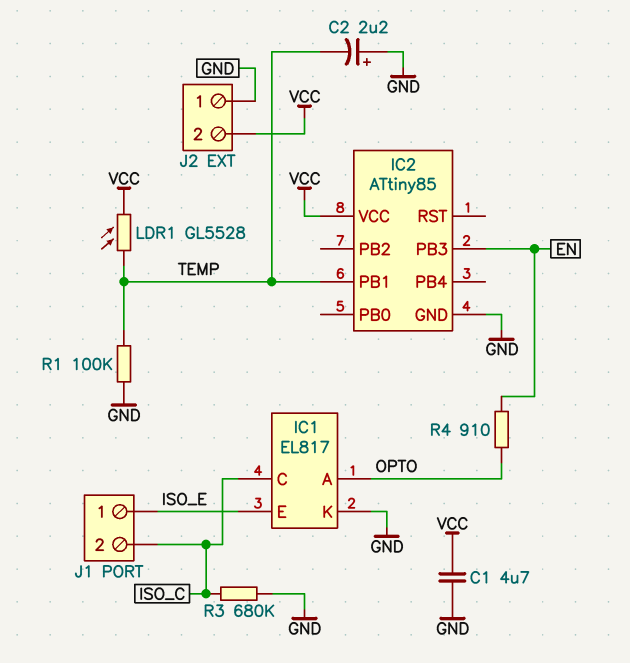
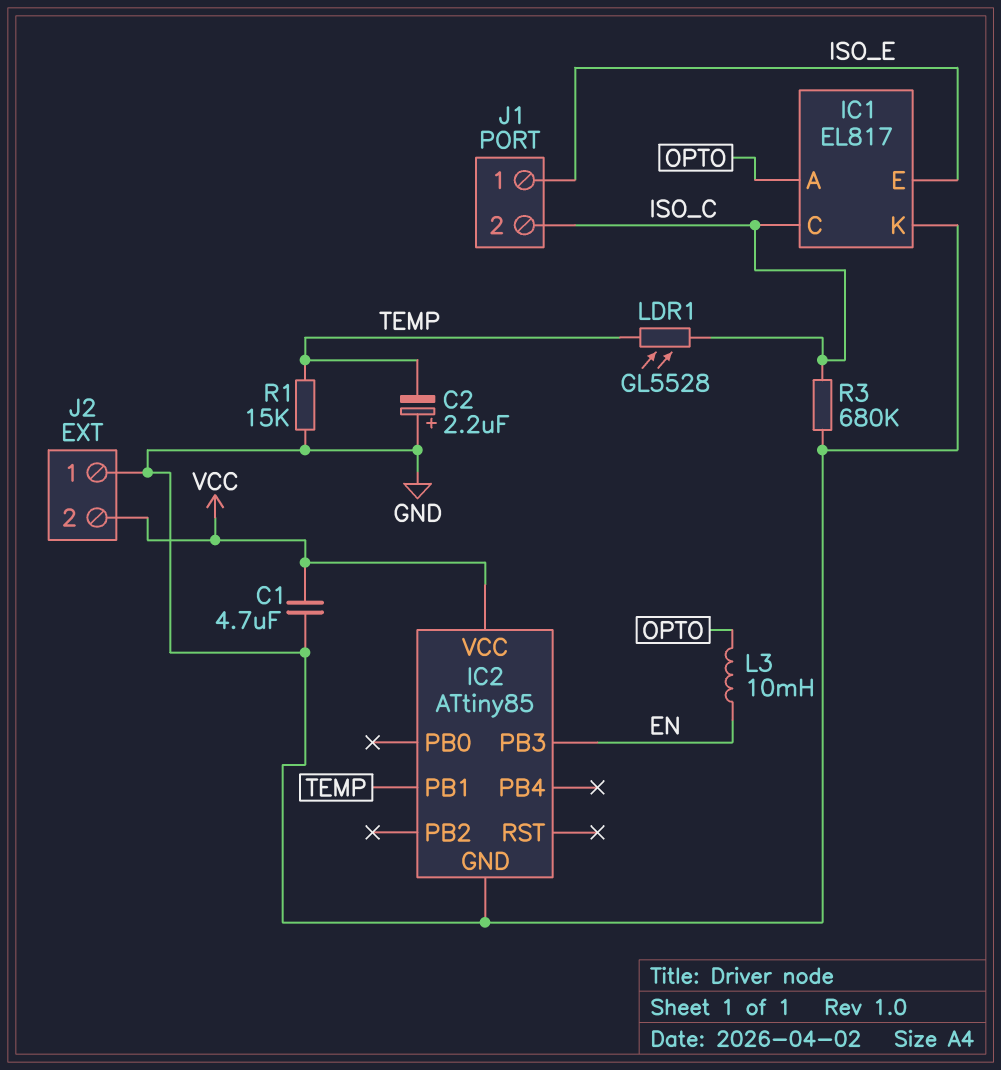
L3: none -> 10mH (EN, OPTO)
LDR1: GL5528 (TEMP, VCC) -> GL5528 (ISO_C, TEMP)
R1: 100k (GND, TEMP) -> 15k (GND, TEMP)
R4: 910 (EN, OPTO) -> none

